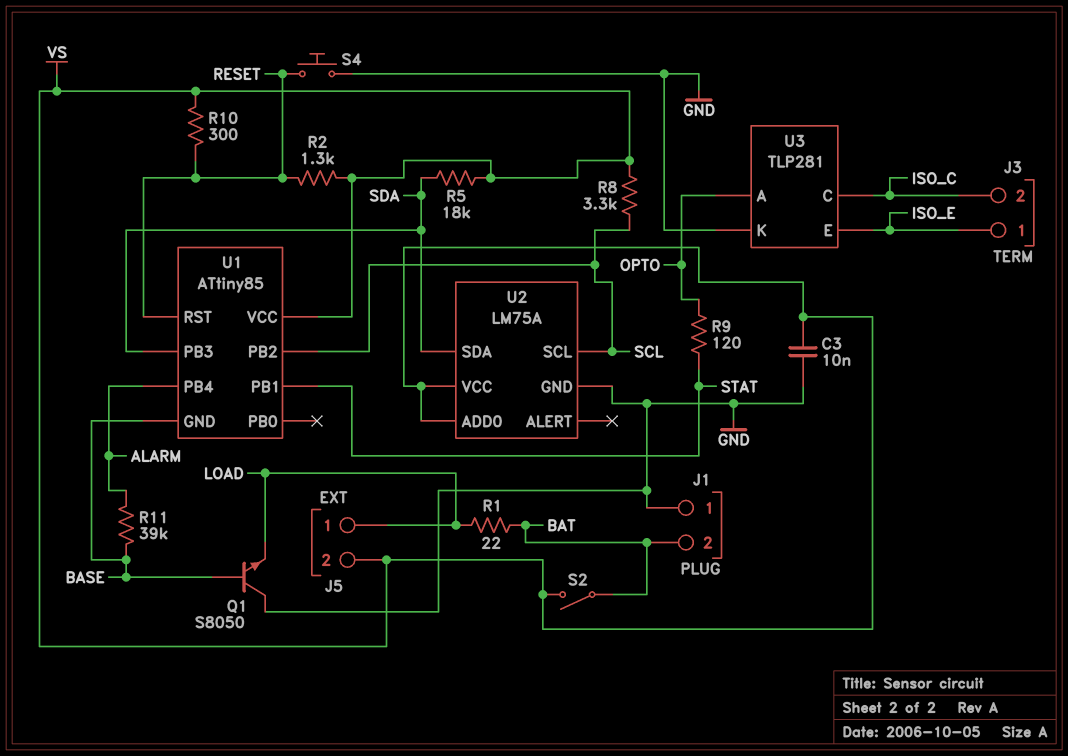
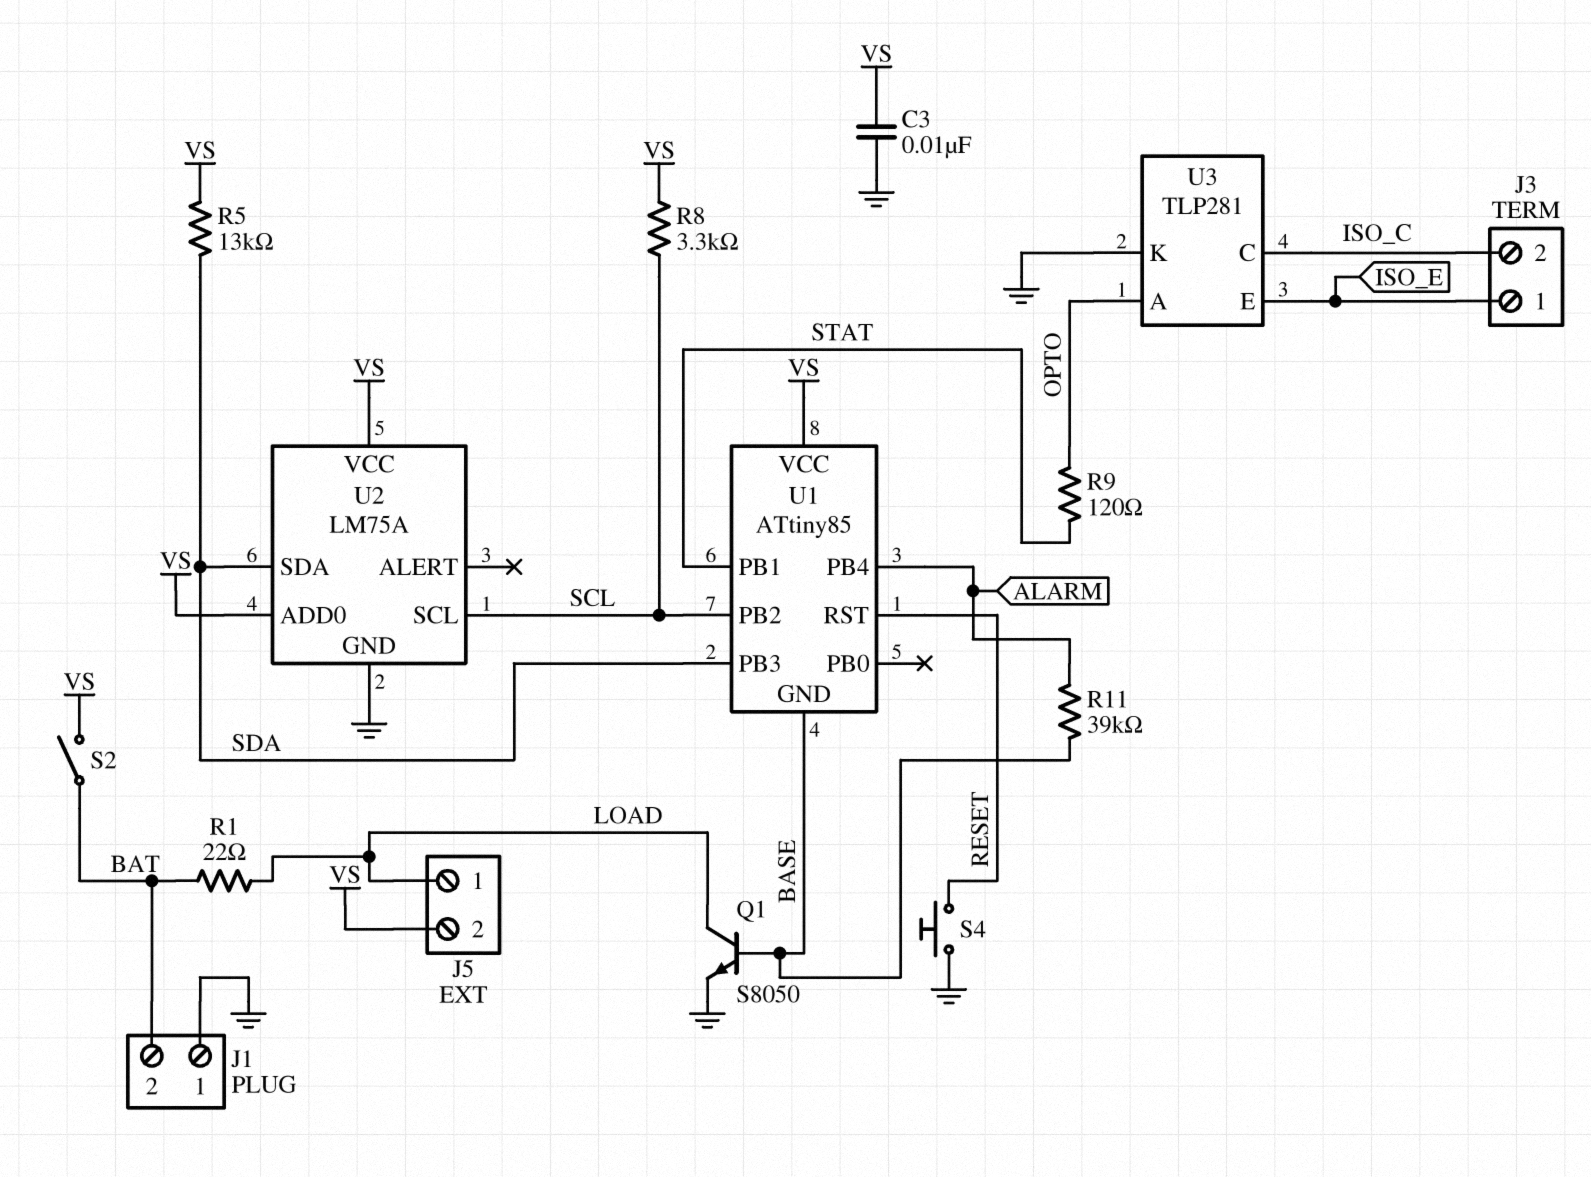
Q1: NPN S8050 (B BASE, C GND, E LOAD) -> NPN S8050 (B BASE, C LOAD, E GND)
R2: 1.3k (RESET, VS) -> none
R5: 18k (SDA, VS) -> 13k (SDA, VS)
R10: 300 (RESET, VS) -> none

